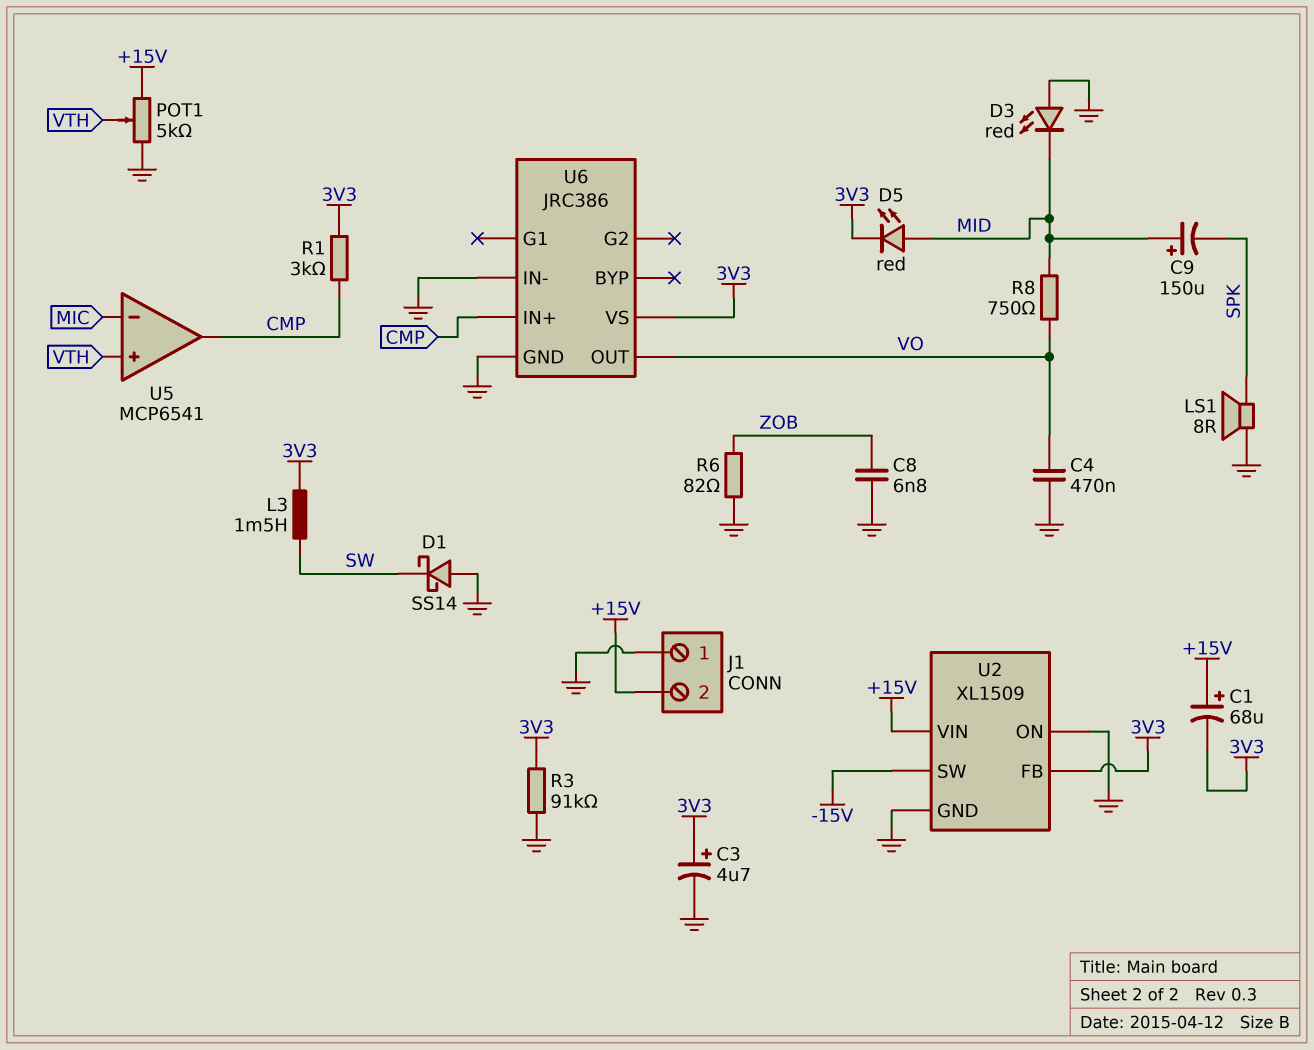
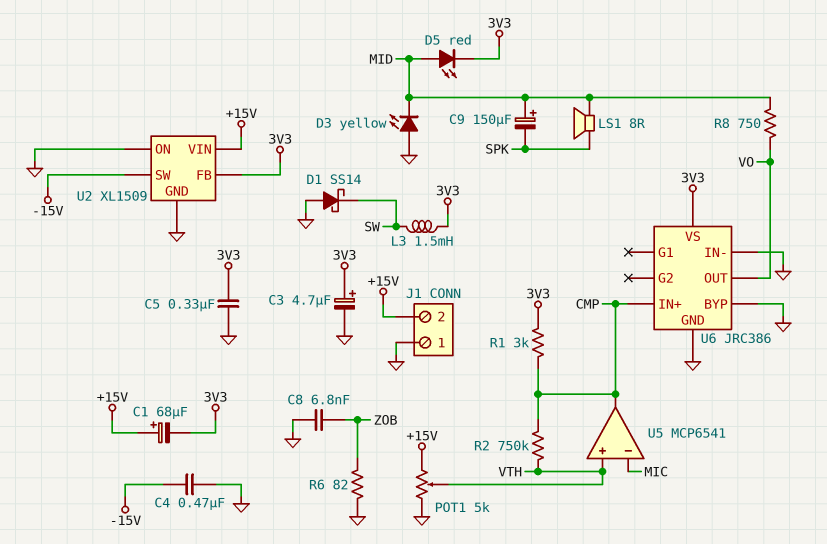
C4: 470nF (GND, VO) -> 470nF (-15V, GND)
C5: none -> 330nF (3V3, GND)
D3: LED red (A GND, K MID) -> LED yellow (A GND, K MID)
LS1: speaker 8R (GND, SPK) -> speaker 8R (MID, SPK)
R2: none -> 750k (CMP, VTH)
R3: 91k (3V3, GND) -> none
U6 pin BYP: none -> GND

